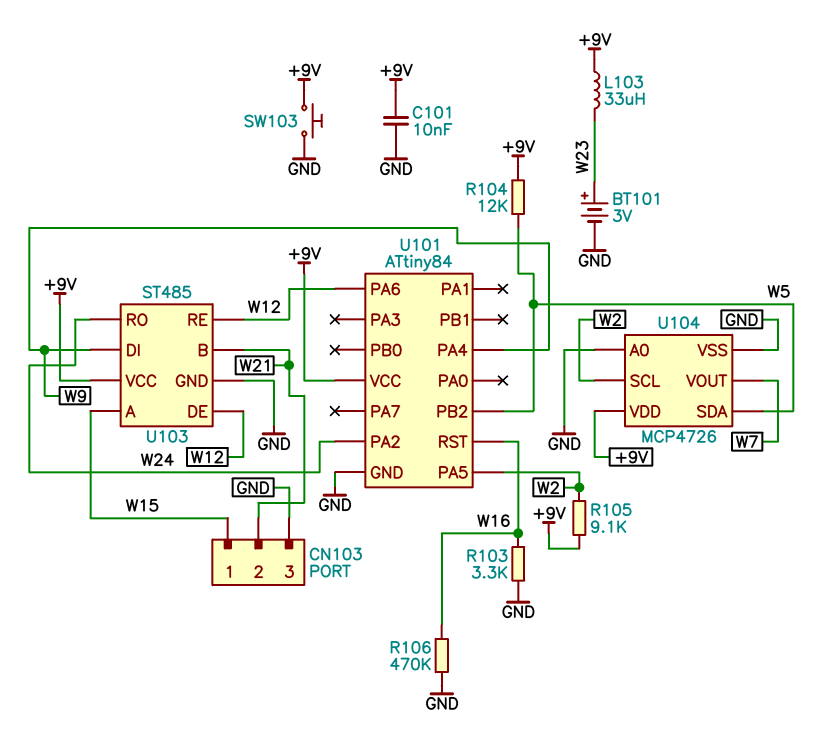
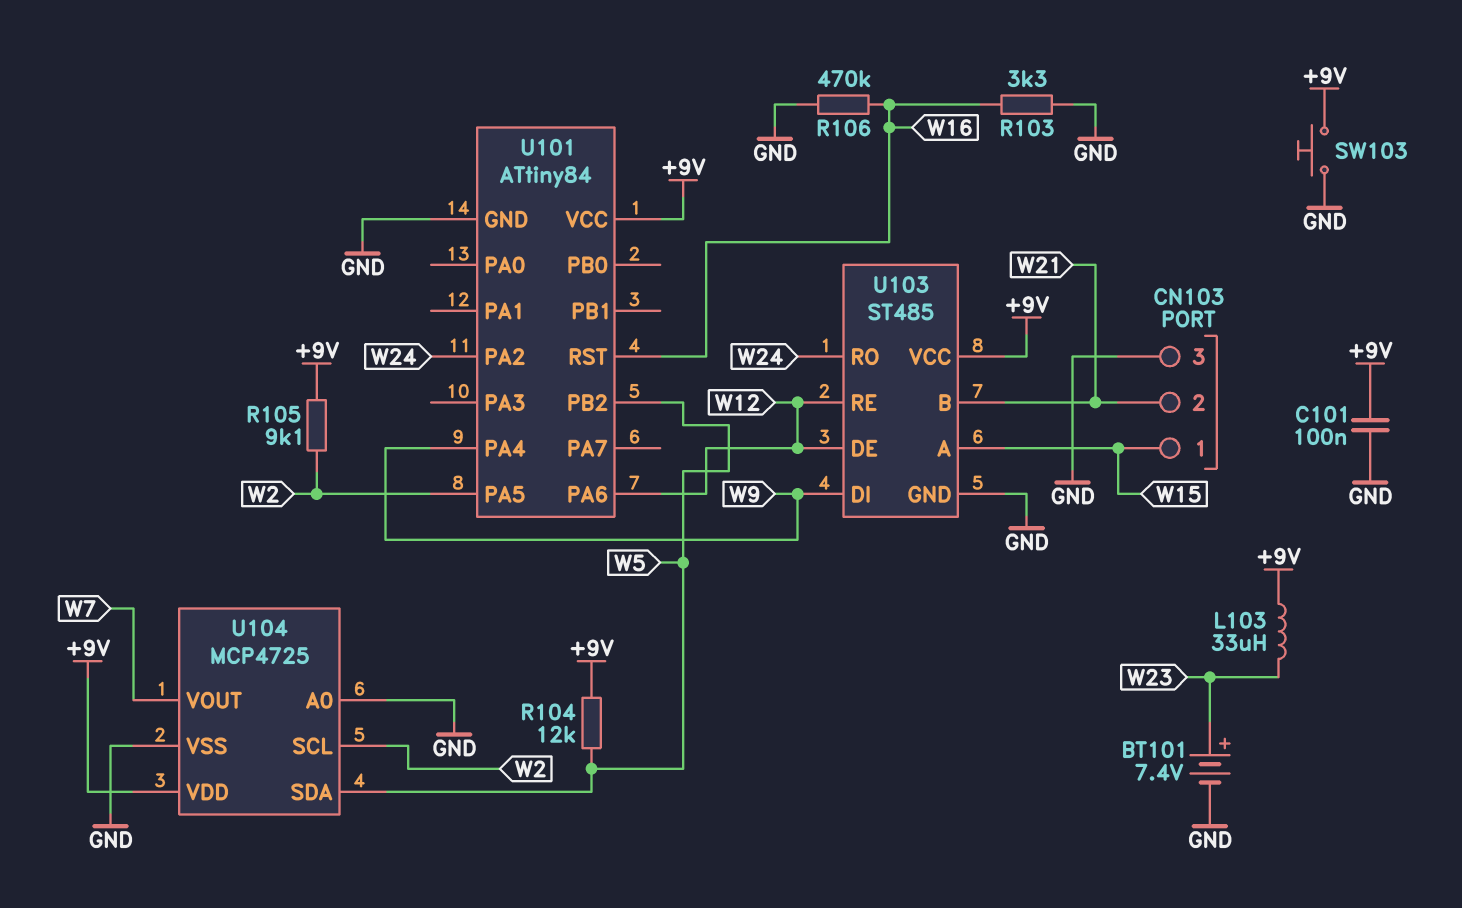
BT101: 3V (plus W23, minus GND) -> 7.4V (plus W23, minus GND)
C101: 10nF (+9V, GND) -> 100nF (+9V, GND)
U104: MCP4726 -> MCP4725

